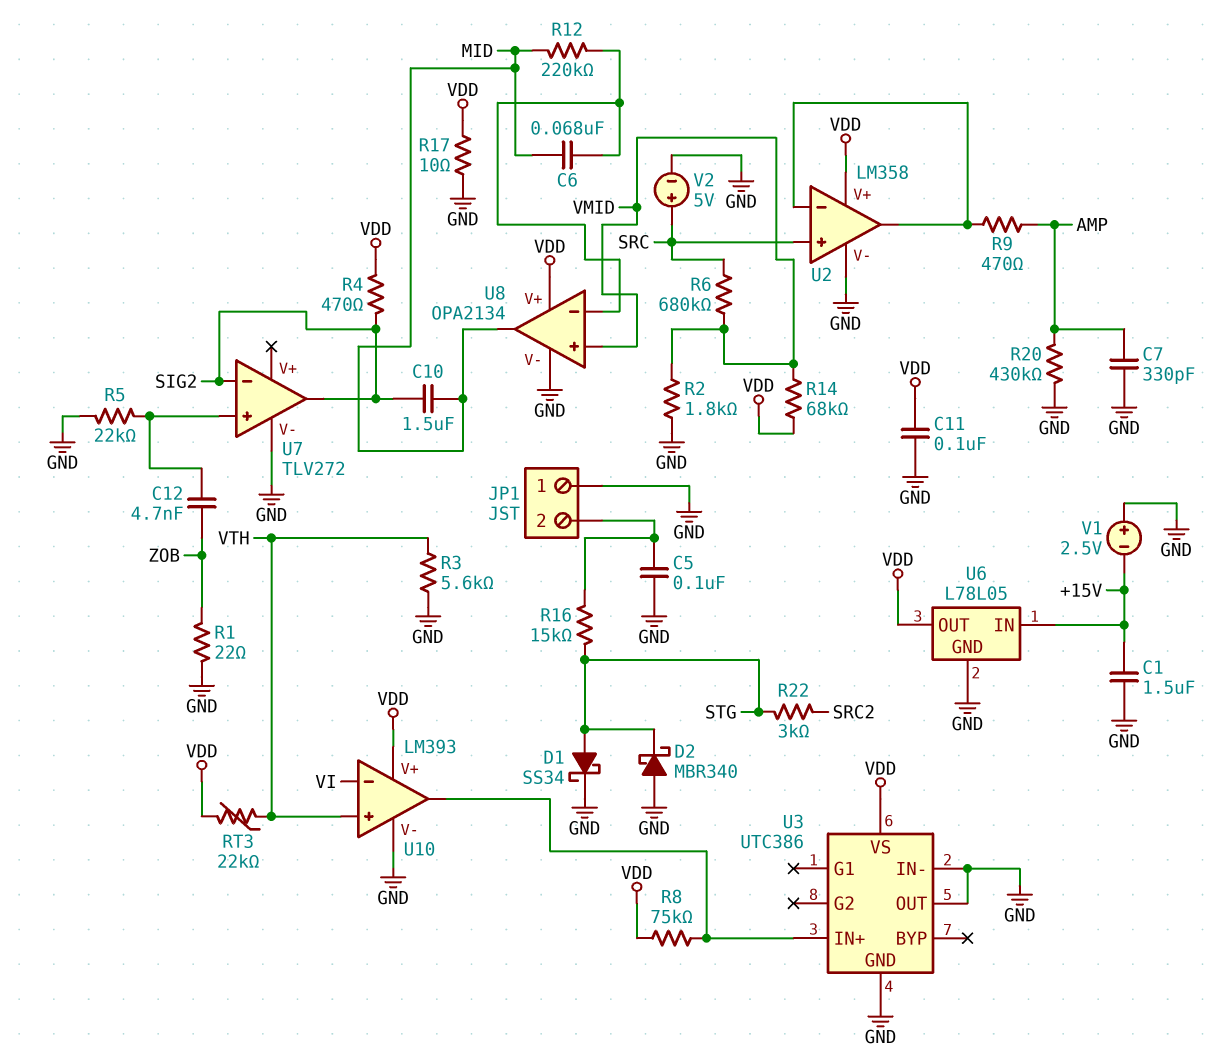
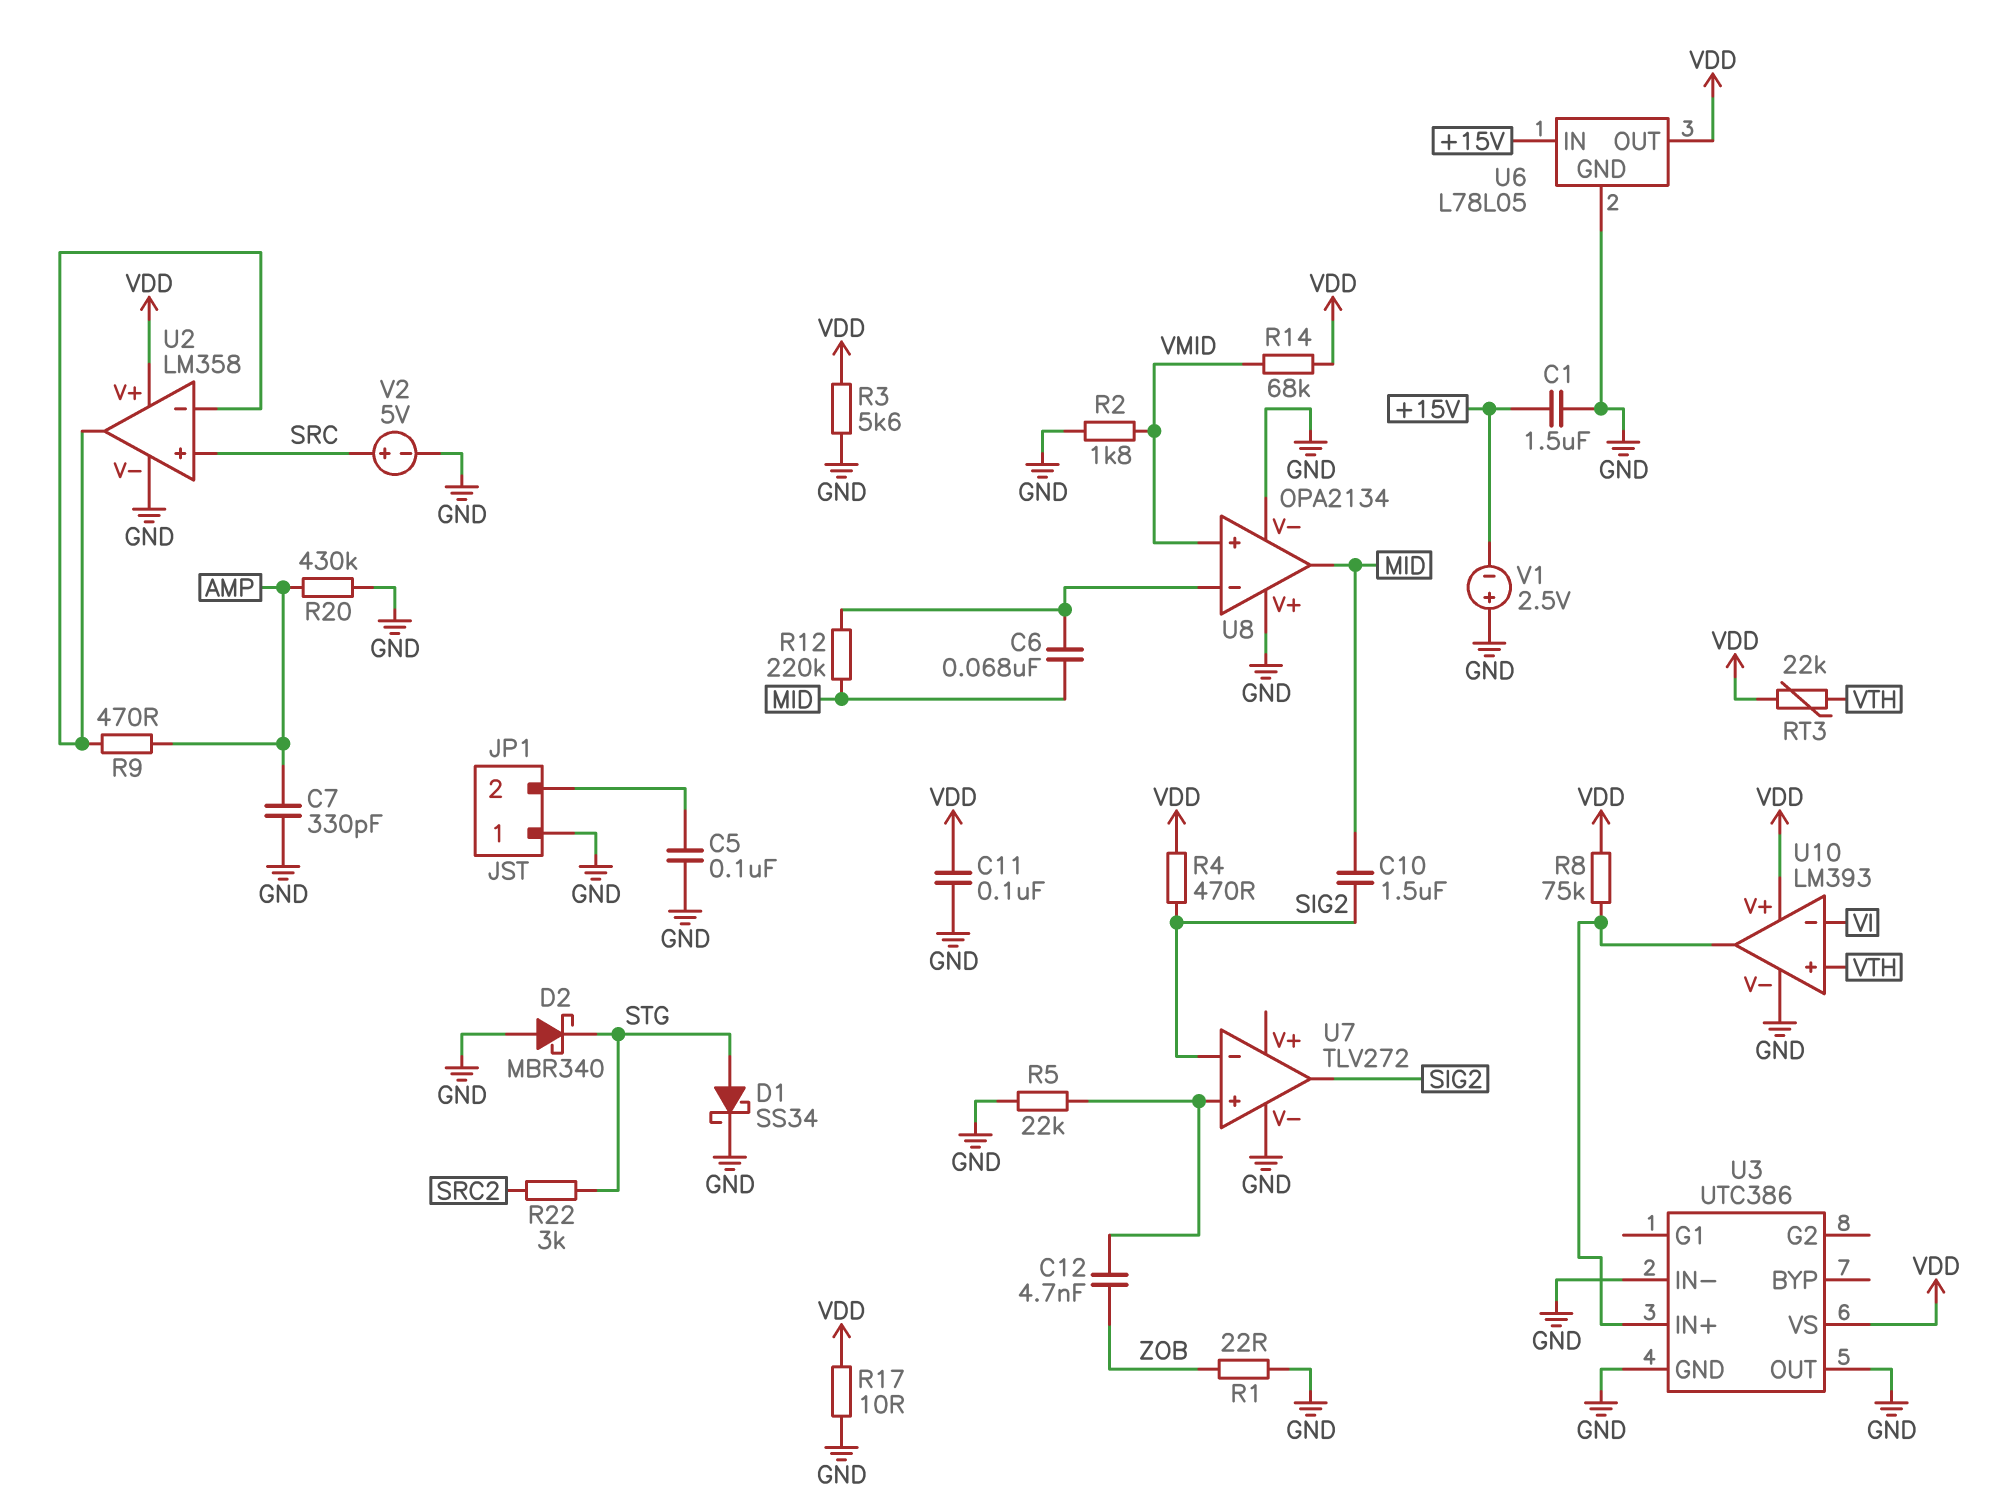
R3: 5.6k (GND, VTH) -> 5.6k (GND, VDD)
R6: 680k (SRC, VMID) -> none
R16: 15k (JP1/2, STG) -> none
U8 pin V+: VDD -> GND

